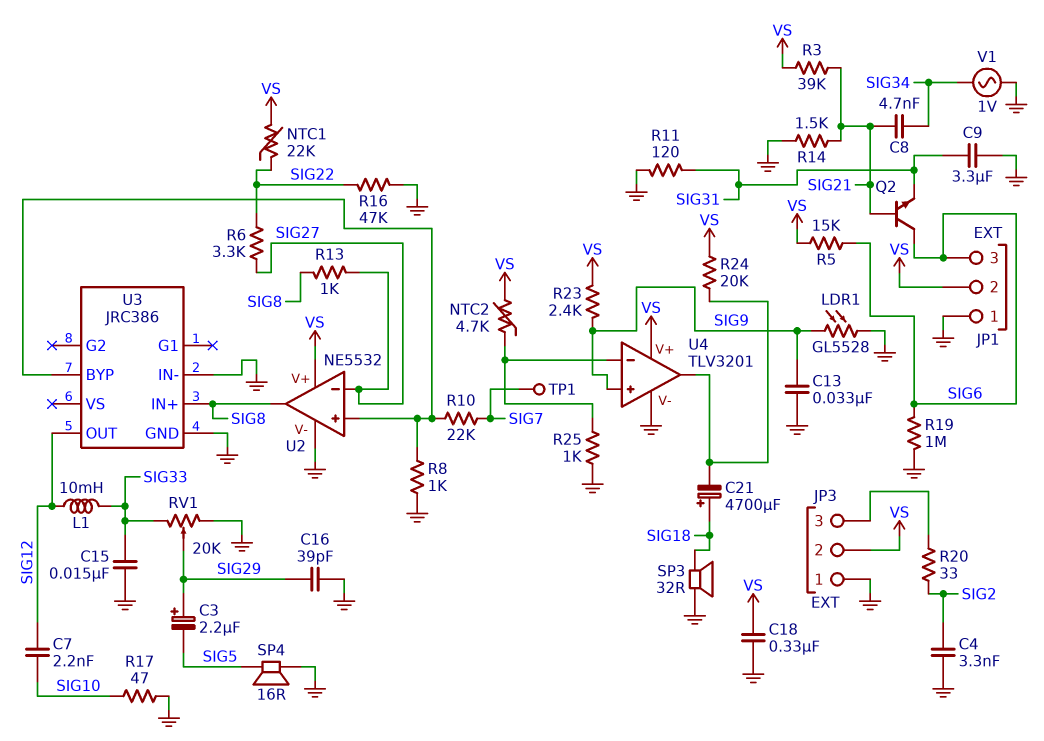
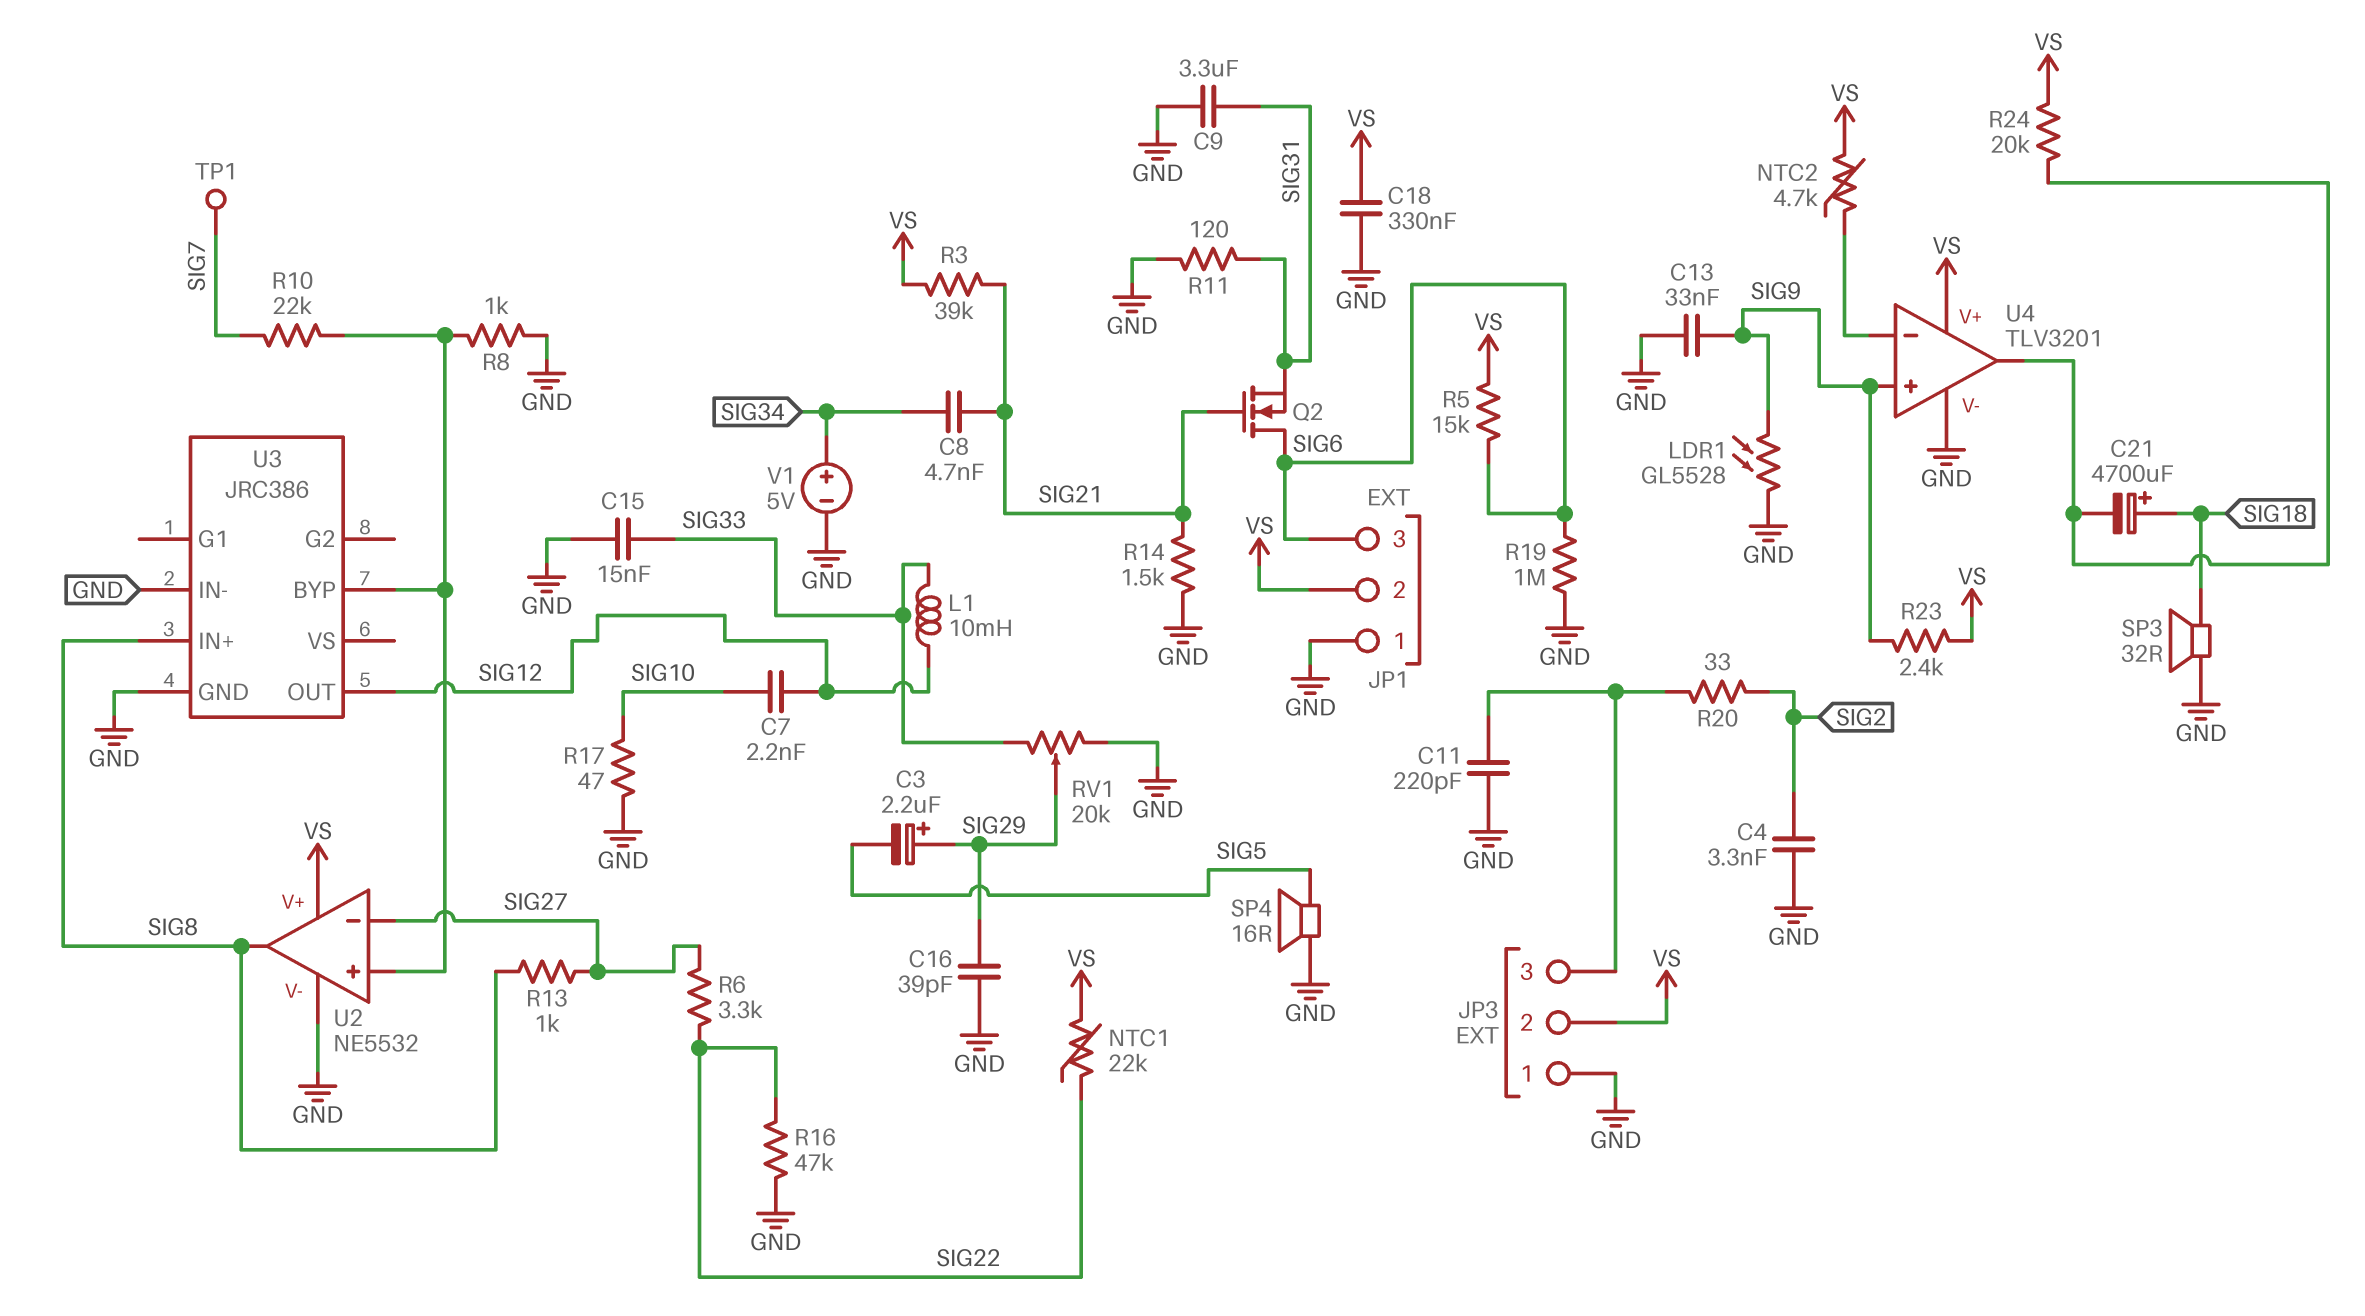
C11: none -> 220pF (GND, JP3/3)
Q2: NPN (B SIG21, C SIG6, E SIG31) -> NMOS (G SIG21, D SIG6, S SIG31)
R25: 1k (GND, U4/in-) -> none
V1: AC 1V (GND, SIG34) -> 5V (plus SIG34, minus GND)

